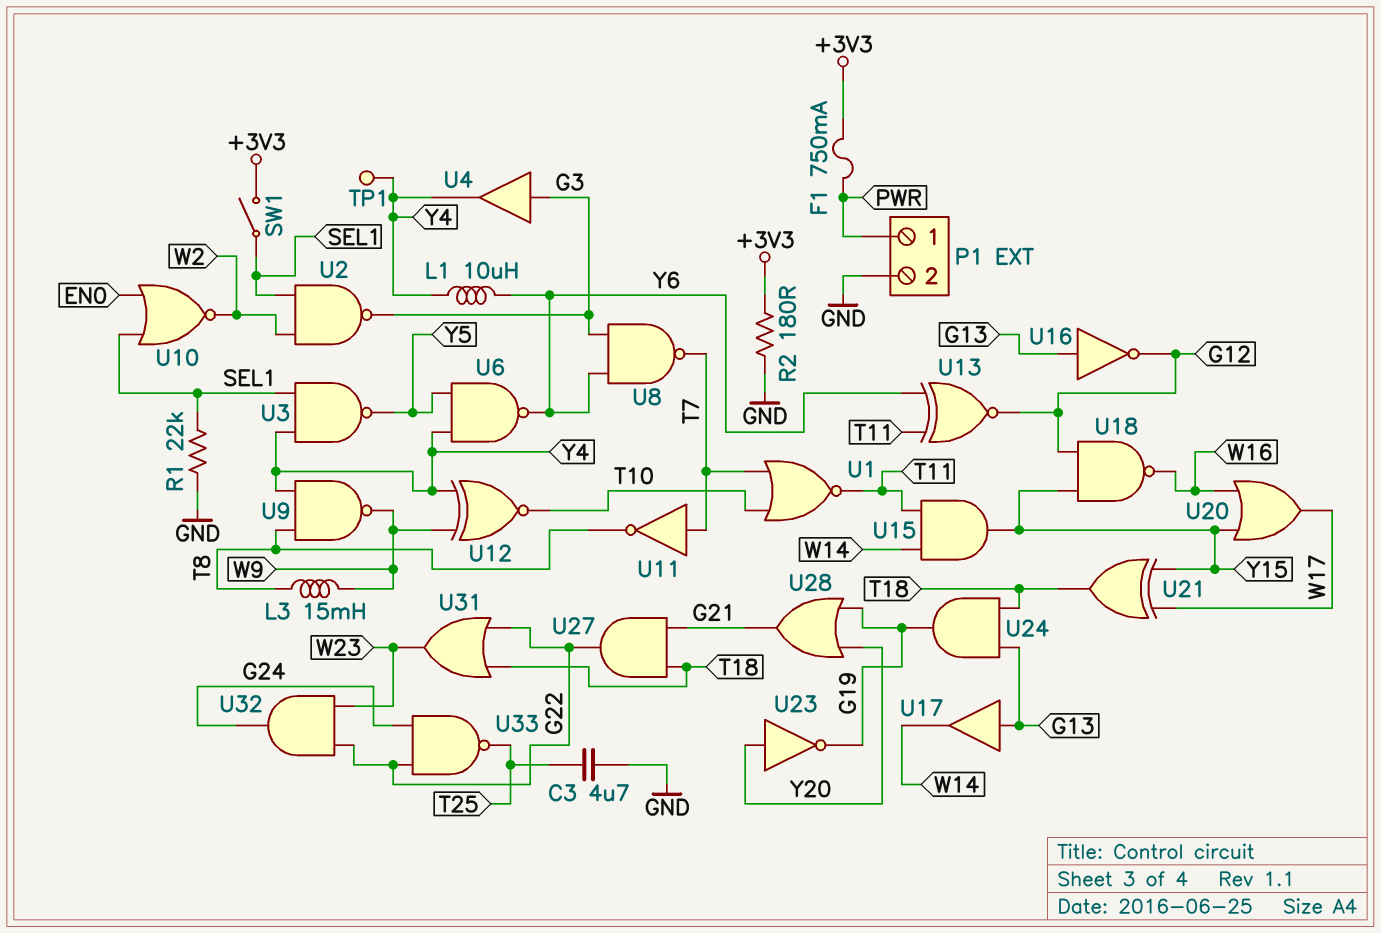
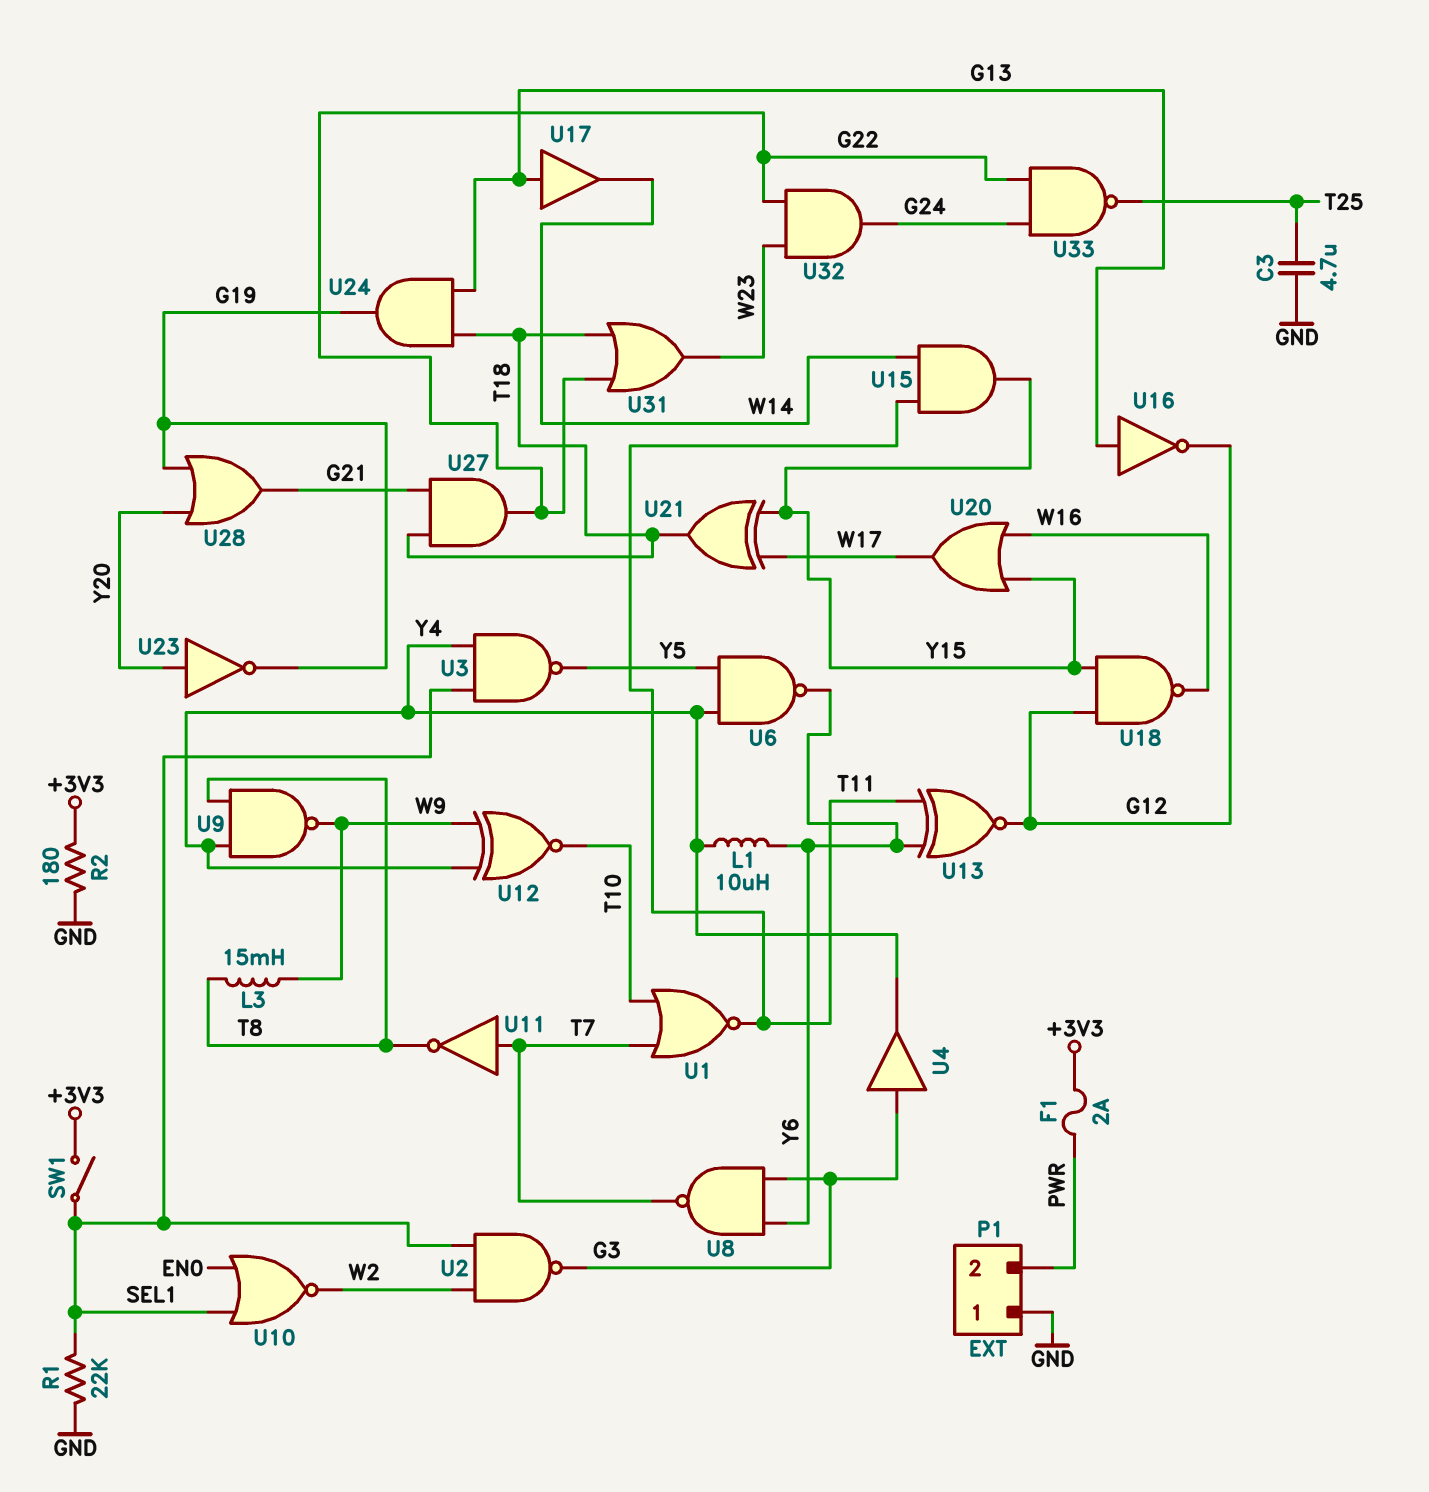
F1: 750mA (+3V3, PWR) -> 2A (+3V3, PWR)
P1 pin 1: PWR -> GND
P1 pin 2: GND -> PWR
TP1: test point (Y4) -> none

